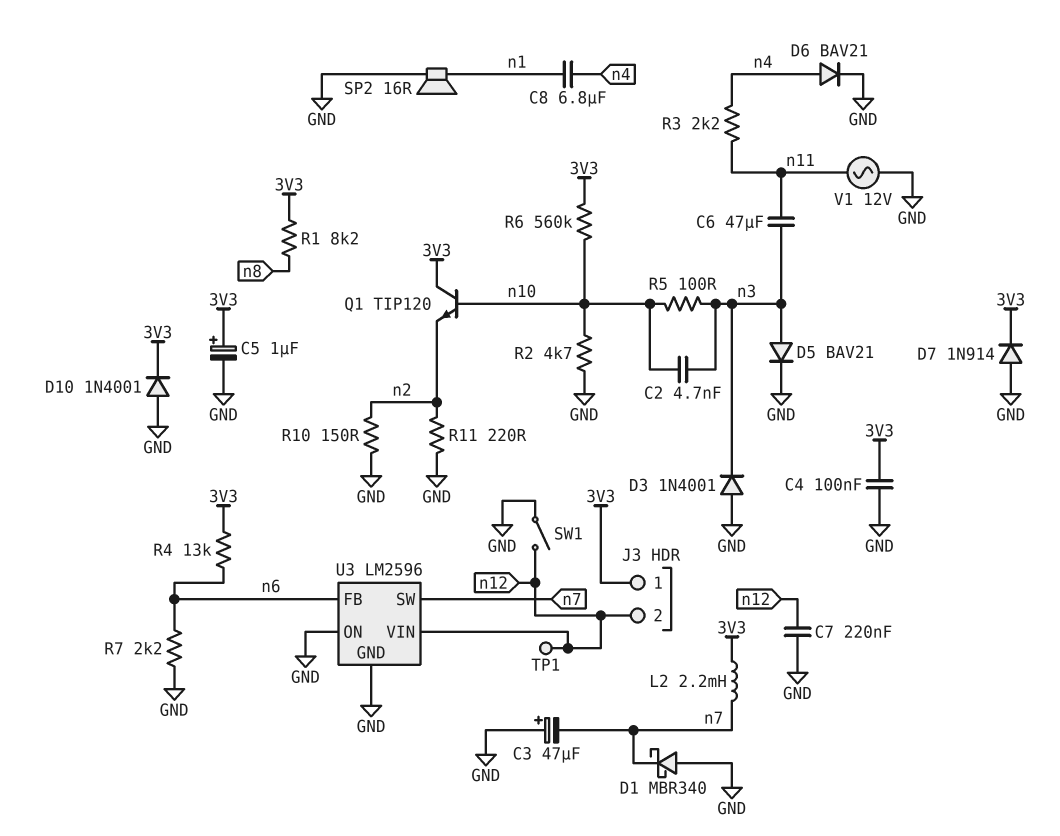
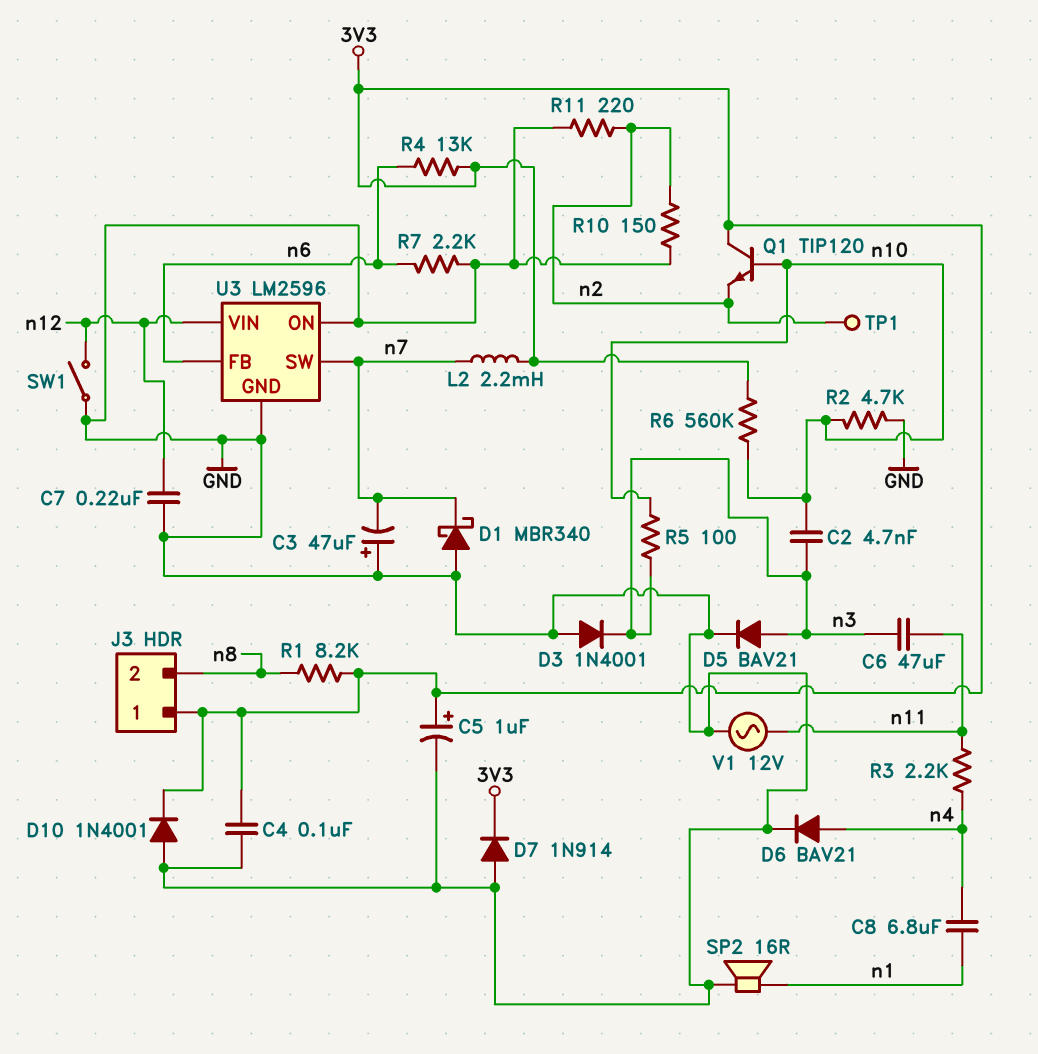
J3 pin 2: n12 -> n8
TP1: test point (n12) -> test point (n2)

